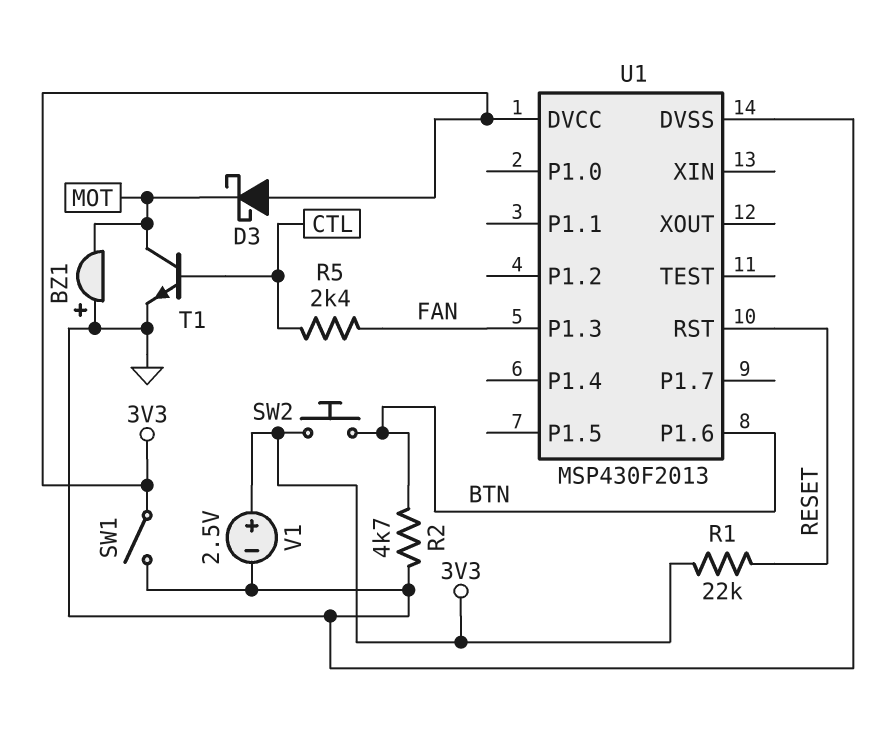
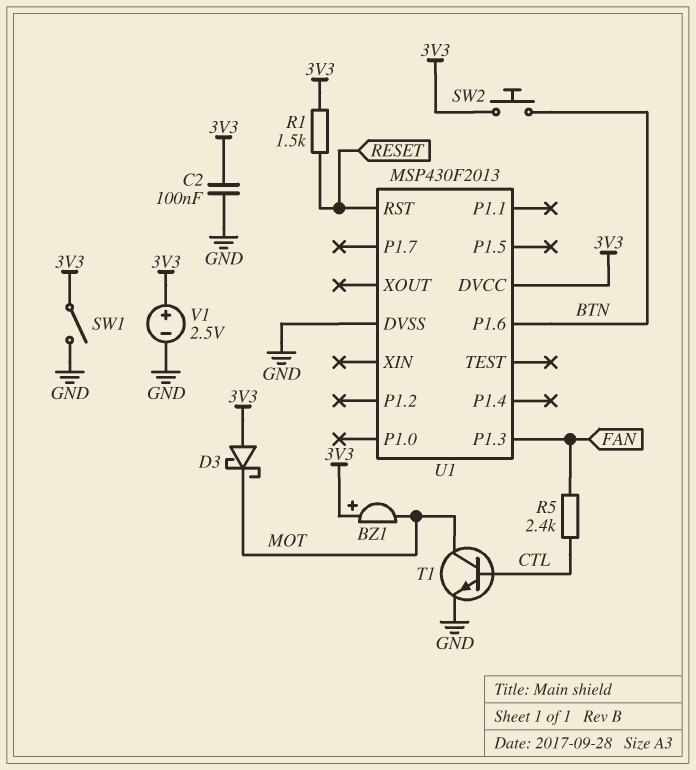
BZ1: buzzer (plus GND, minus MOT) -> buzzer (plus 3V3, minus MOT)
C2: none -> 100nF (3V3, GND)
R1: 22k (3V3, RESET) -> 1.5k (3V3, RESET)
R2: 4.7k (BTN, GND) -> none

